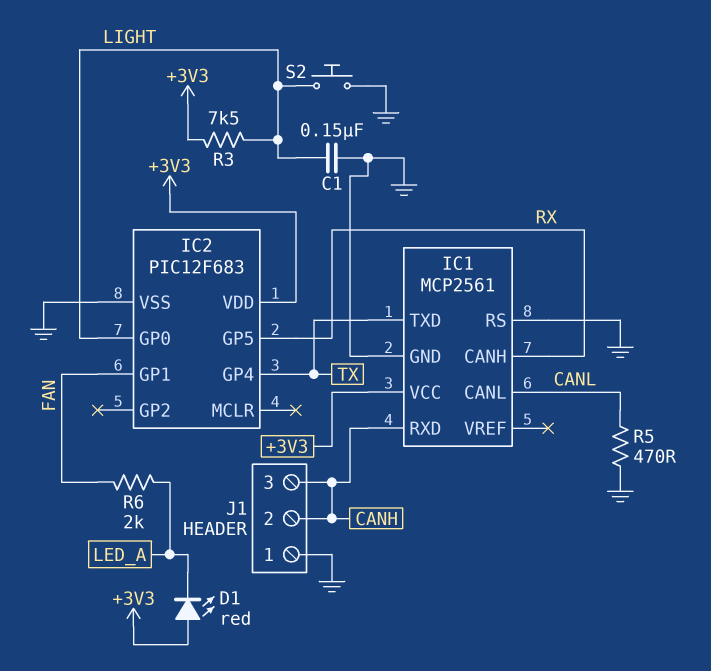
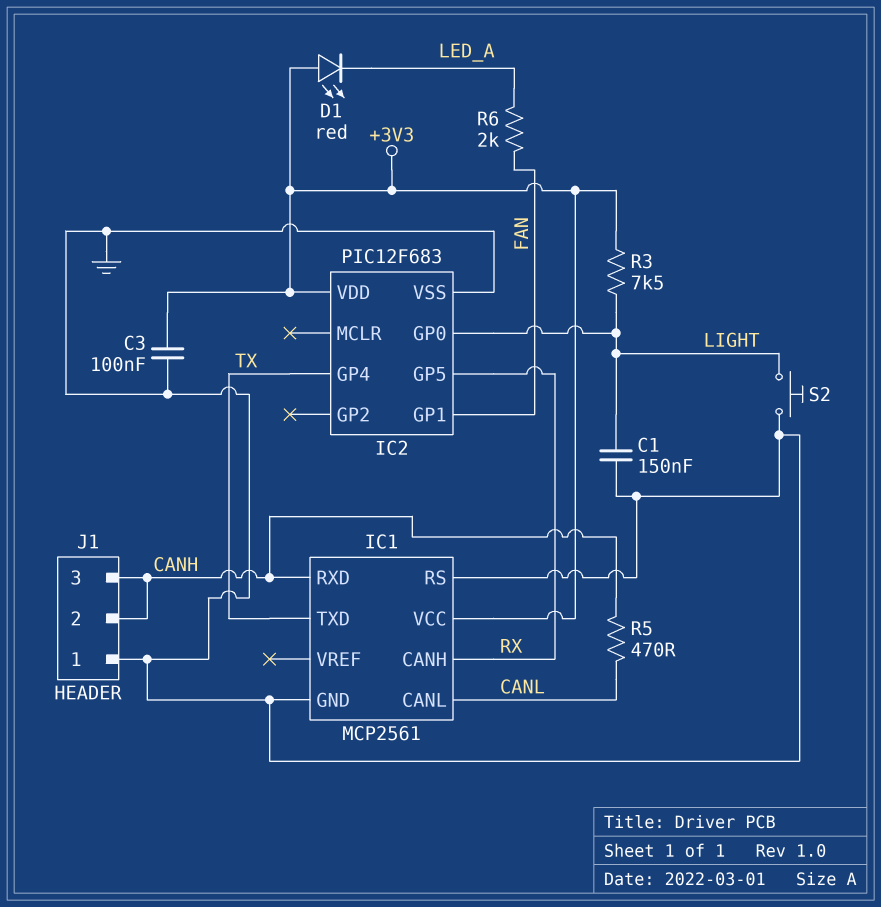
C3: none -> 100nF (+3V3, GND)
R5: 470 (CANL, GND) -> 470 (CANH, CANL)

